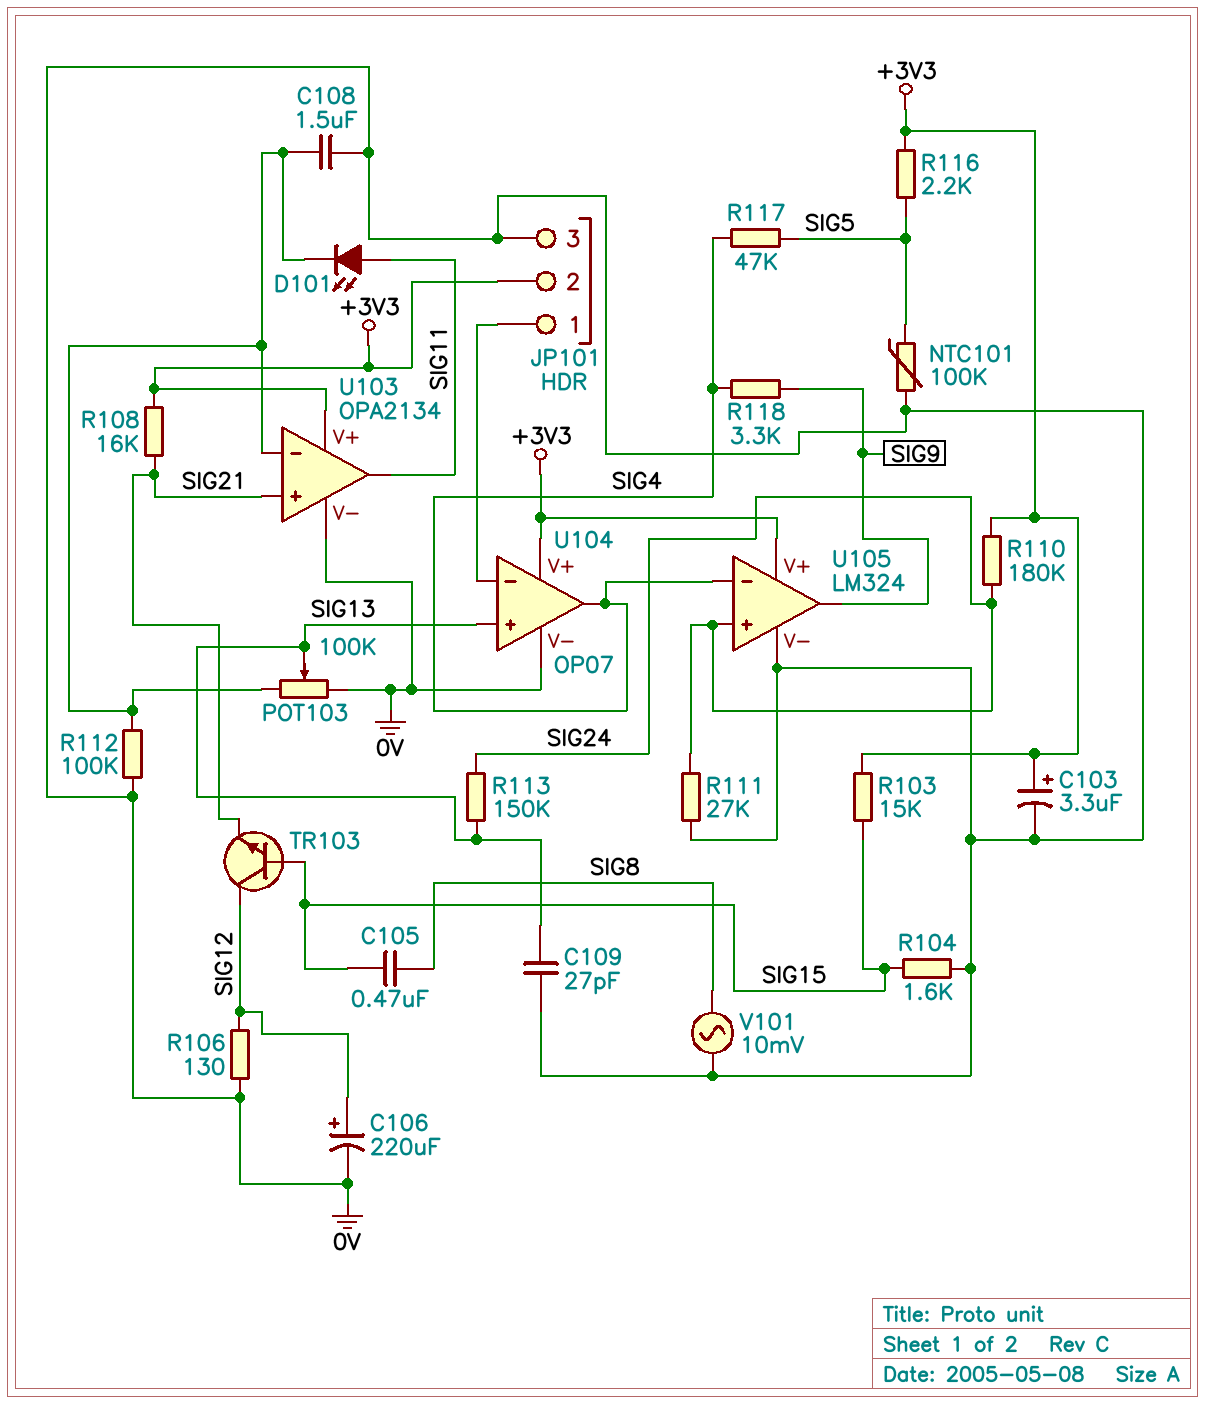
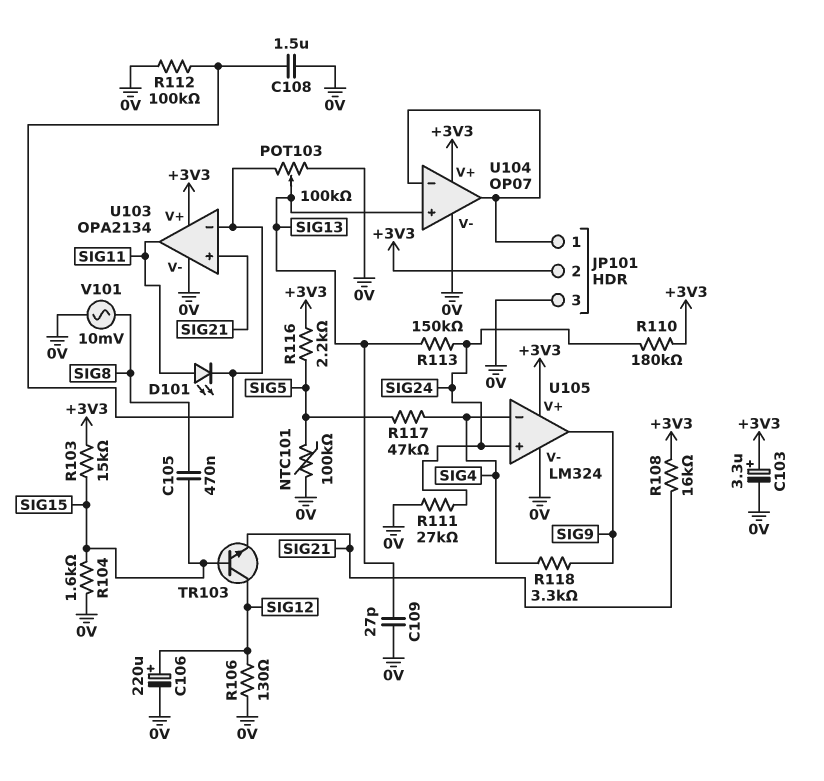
U104 pin out: SIG4 -> JP101/1

